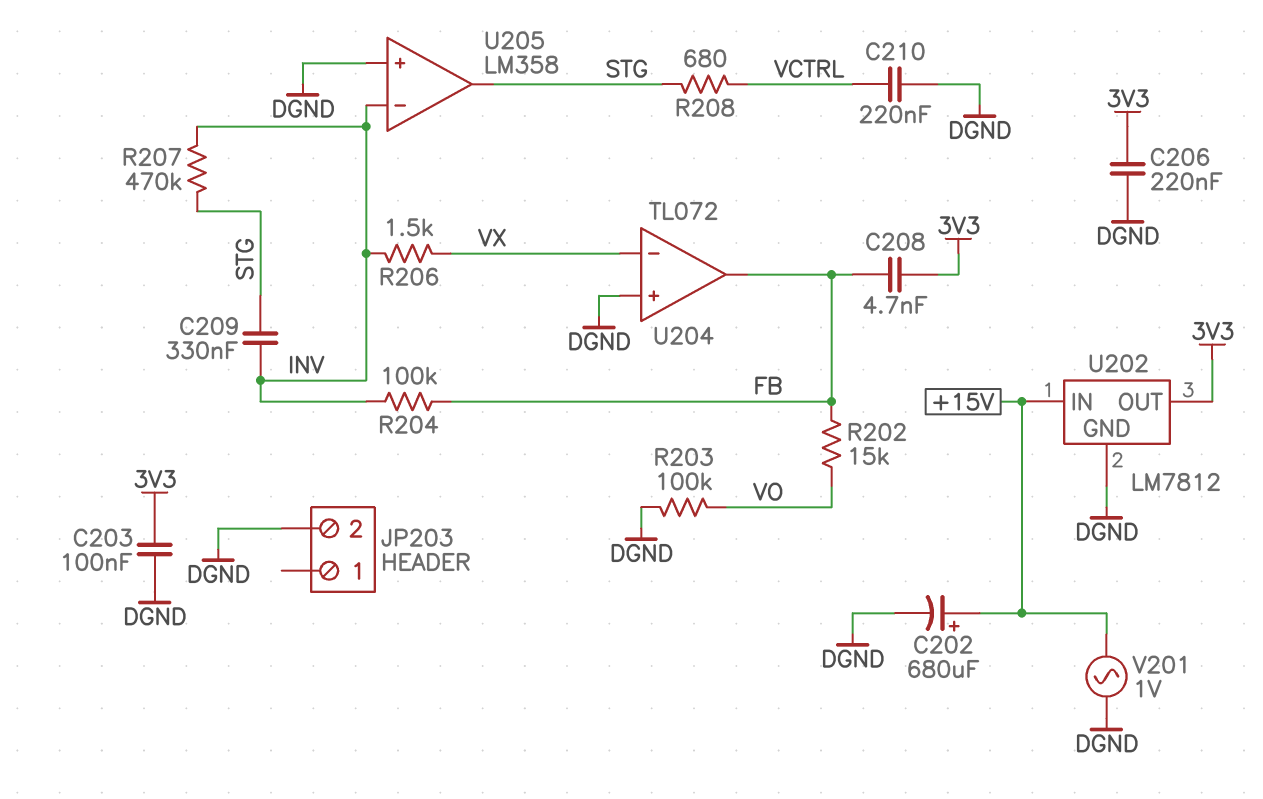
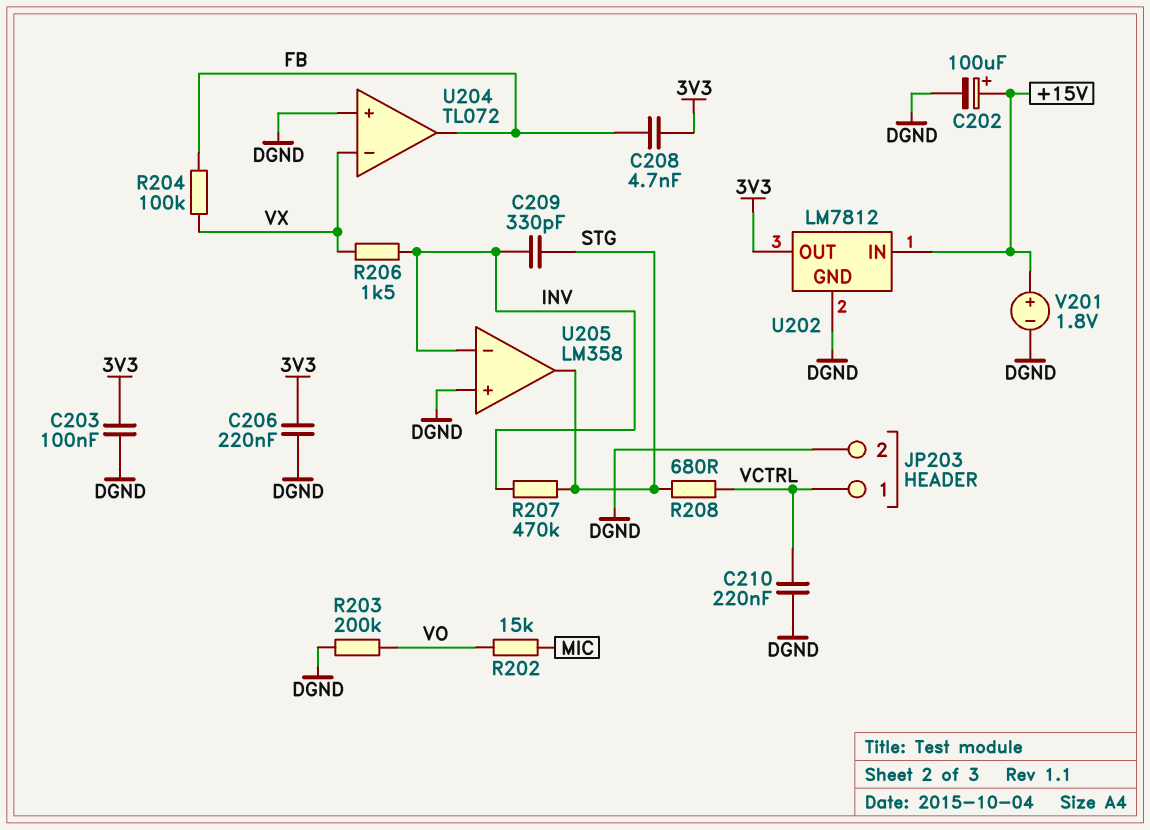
C202: 680uF (plus +15V, minus DGND) -> 100uF (plus +15V, minus DGND)
C209: 330nF (INV, STG) -> 330pF (INV, STG)
JP203 pin 1: none -> VCTRL
R202: 15k (FB, VO) -> 15k (MIC, VO)
R203: 100k (DGND, VO) -> 200k (DGND, VO)
R204: 100k (FB, INV) -> 100k (FB, VX)
V201: AC 1V (+15V, DGND) -> 1.8V (plus +15V, minus DGND)

